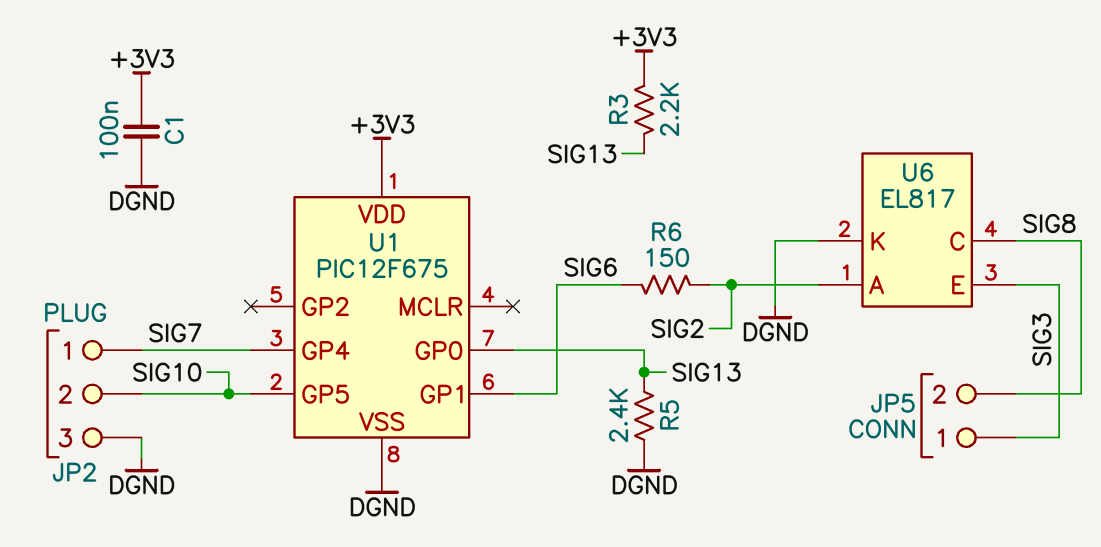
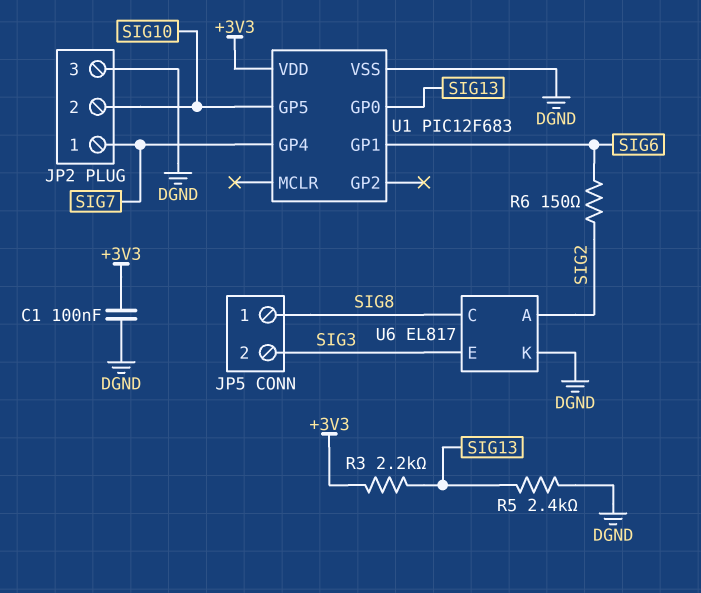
JP5 pin 1: SIG3 -> SIG8
JP5 pin 2: SIG8 -> SIG3
U1: PIC12F675 -> PIC12F683

